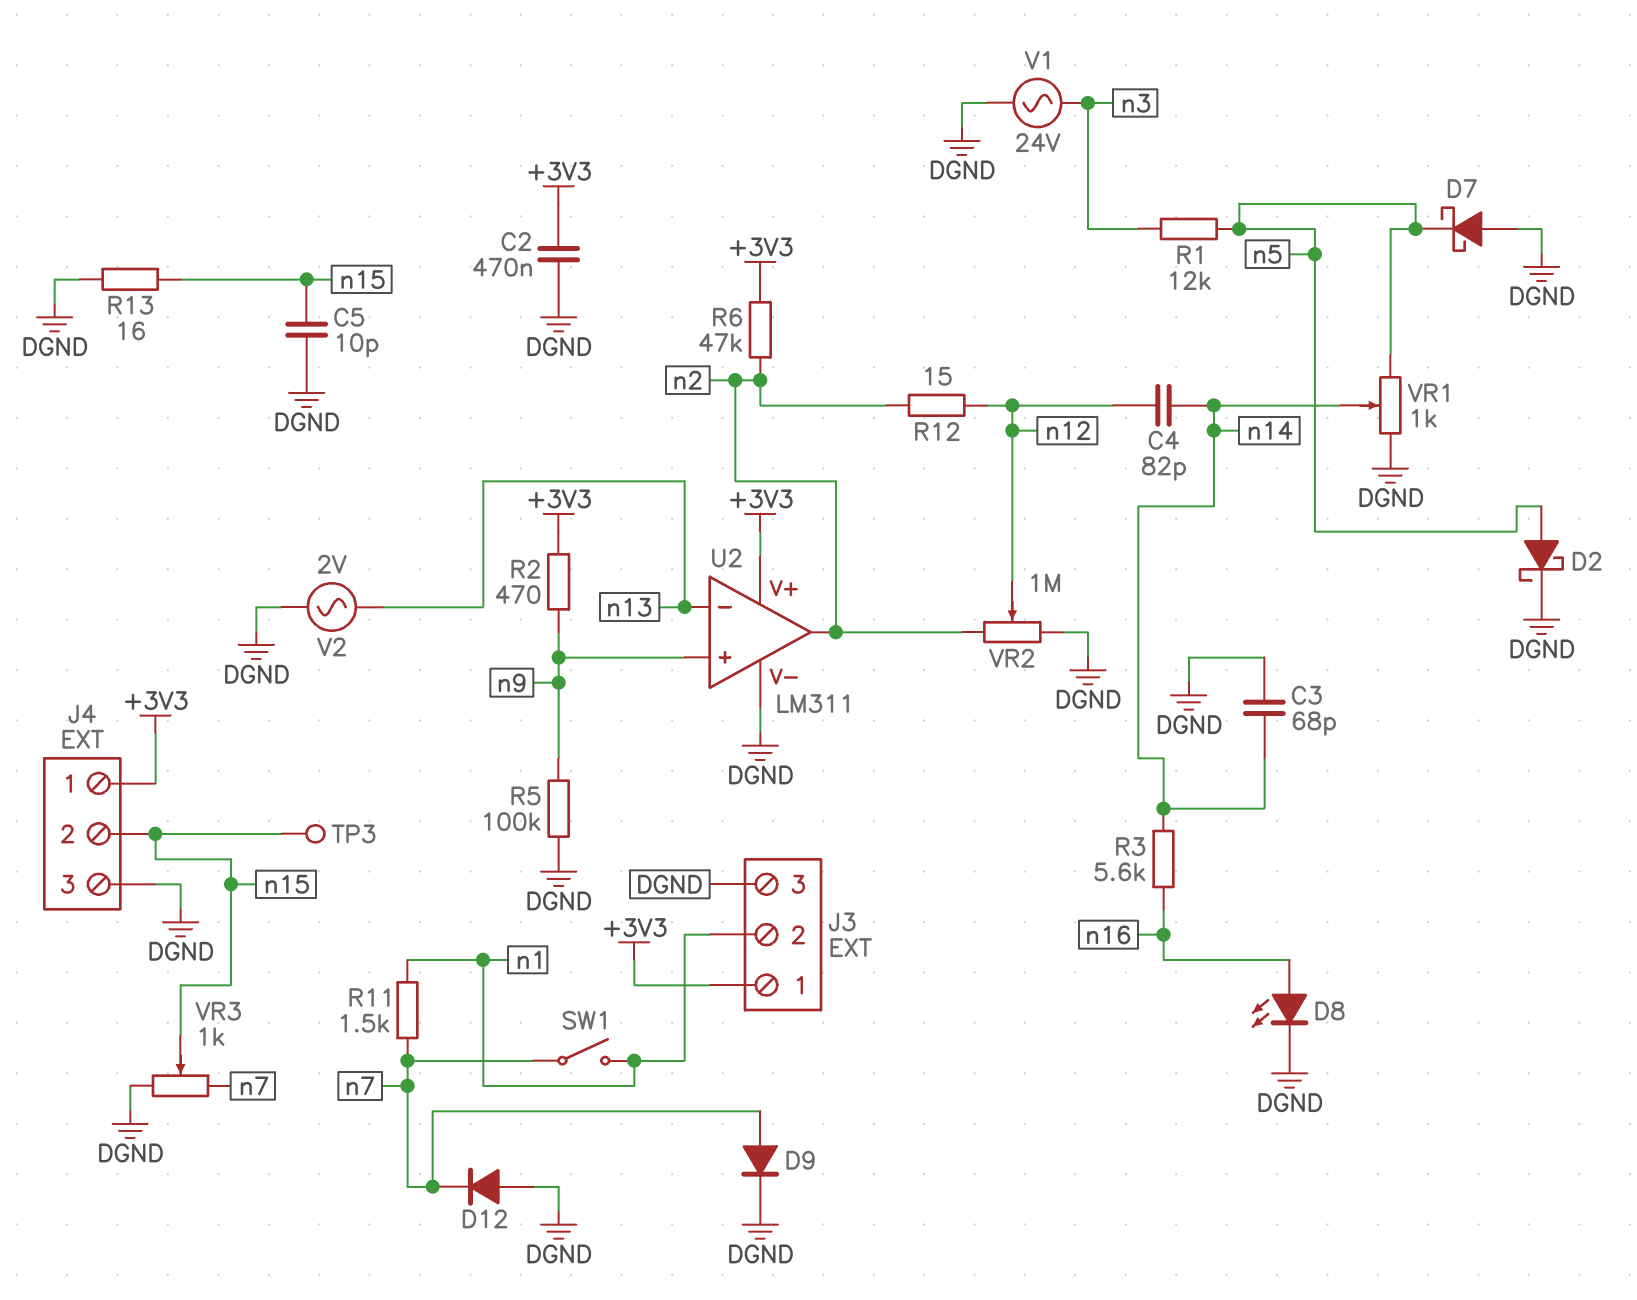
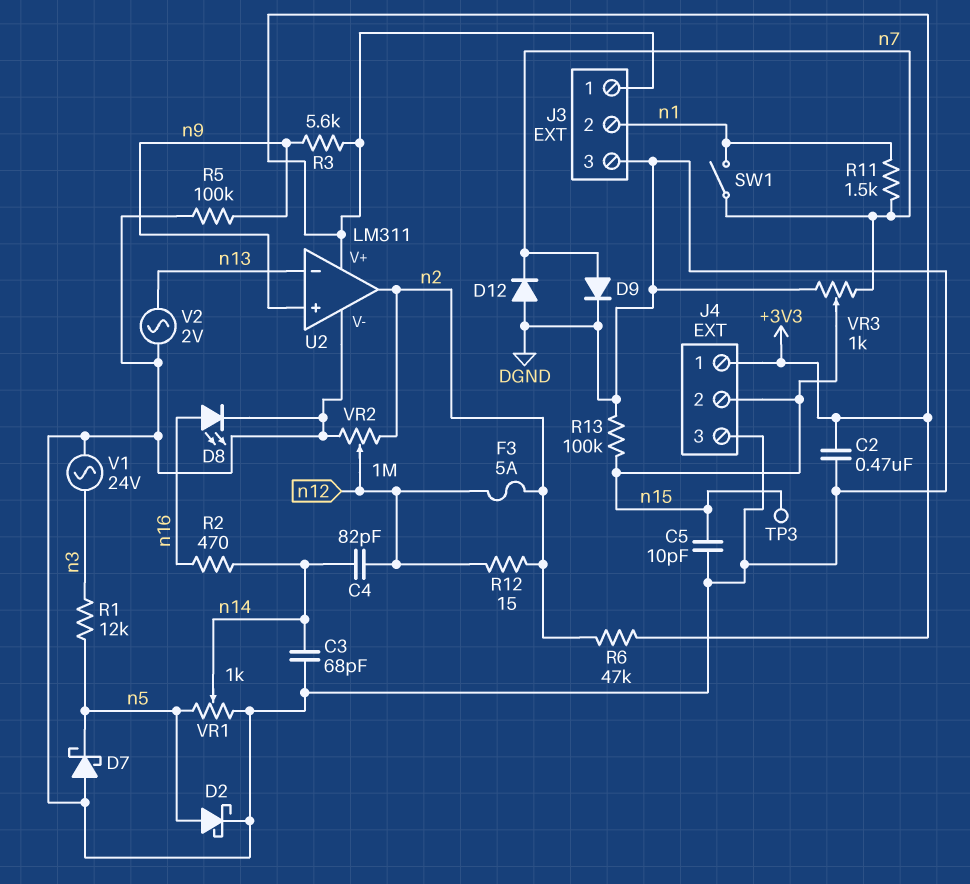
F3: none -> 5A (n2, n12)
R2: 470 (+3V3, n9) -> 470 (n14, n16)
R3: 5.6k (n14, n16) -> 5.6k (+3V3, n9)
R13: 16 (DGND, n15) -> 100k (DGND, n15)

